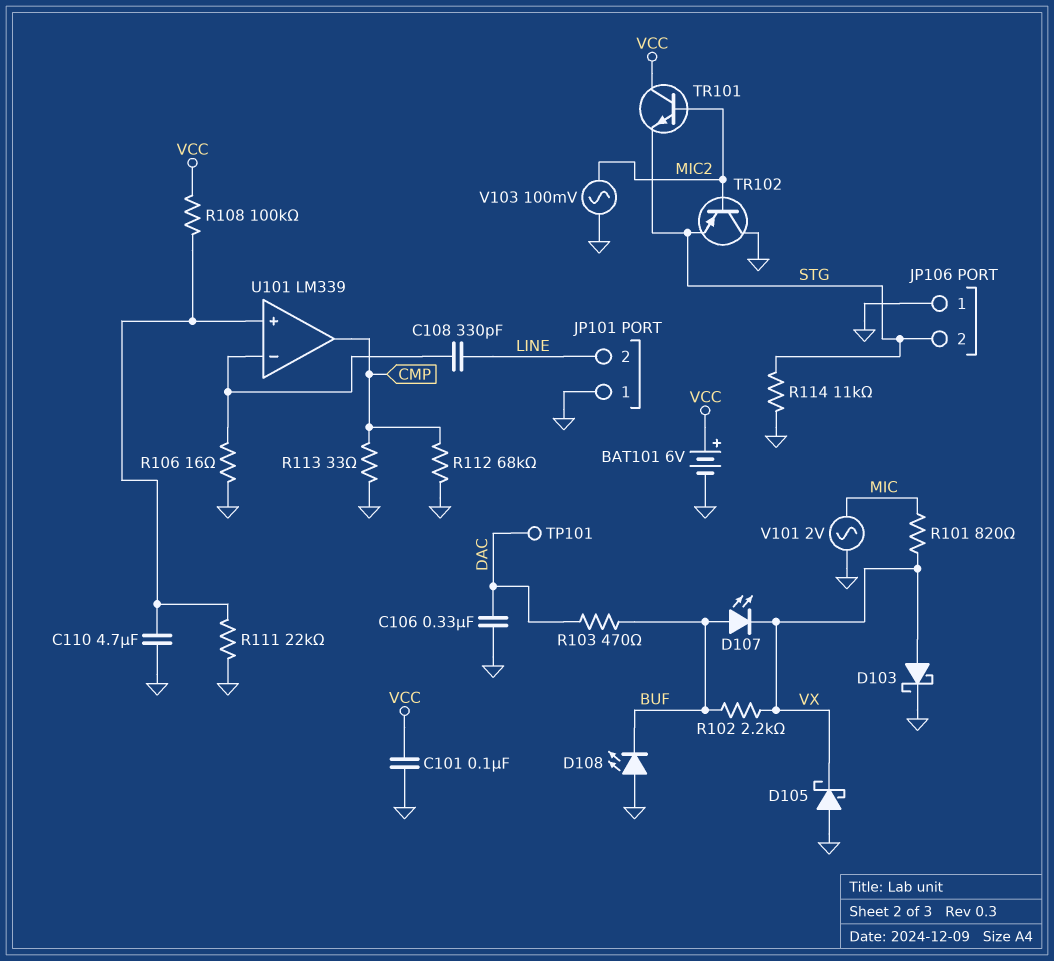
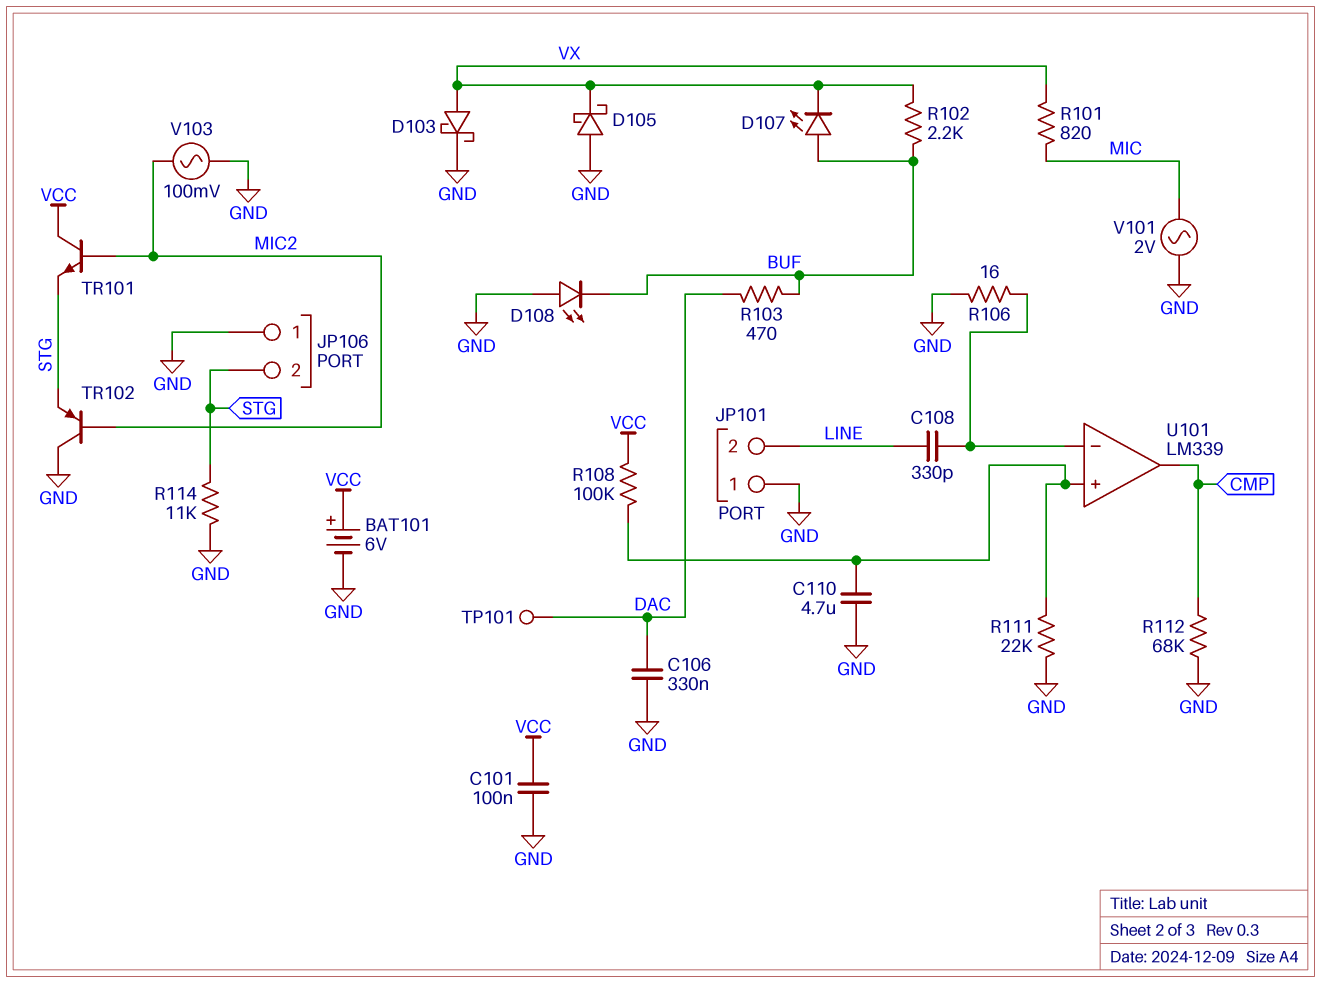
R113: 33 (CMP, GND) -> none

